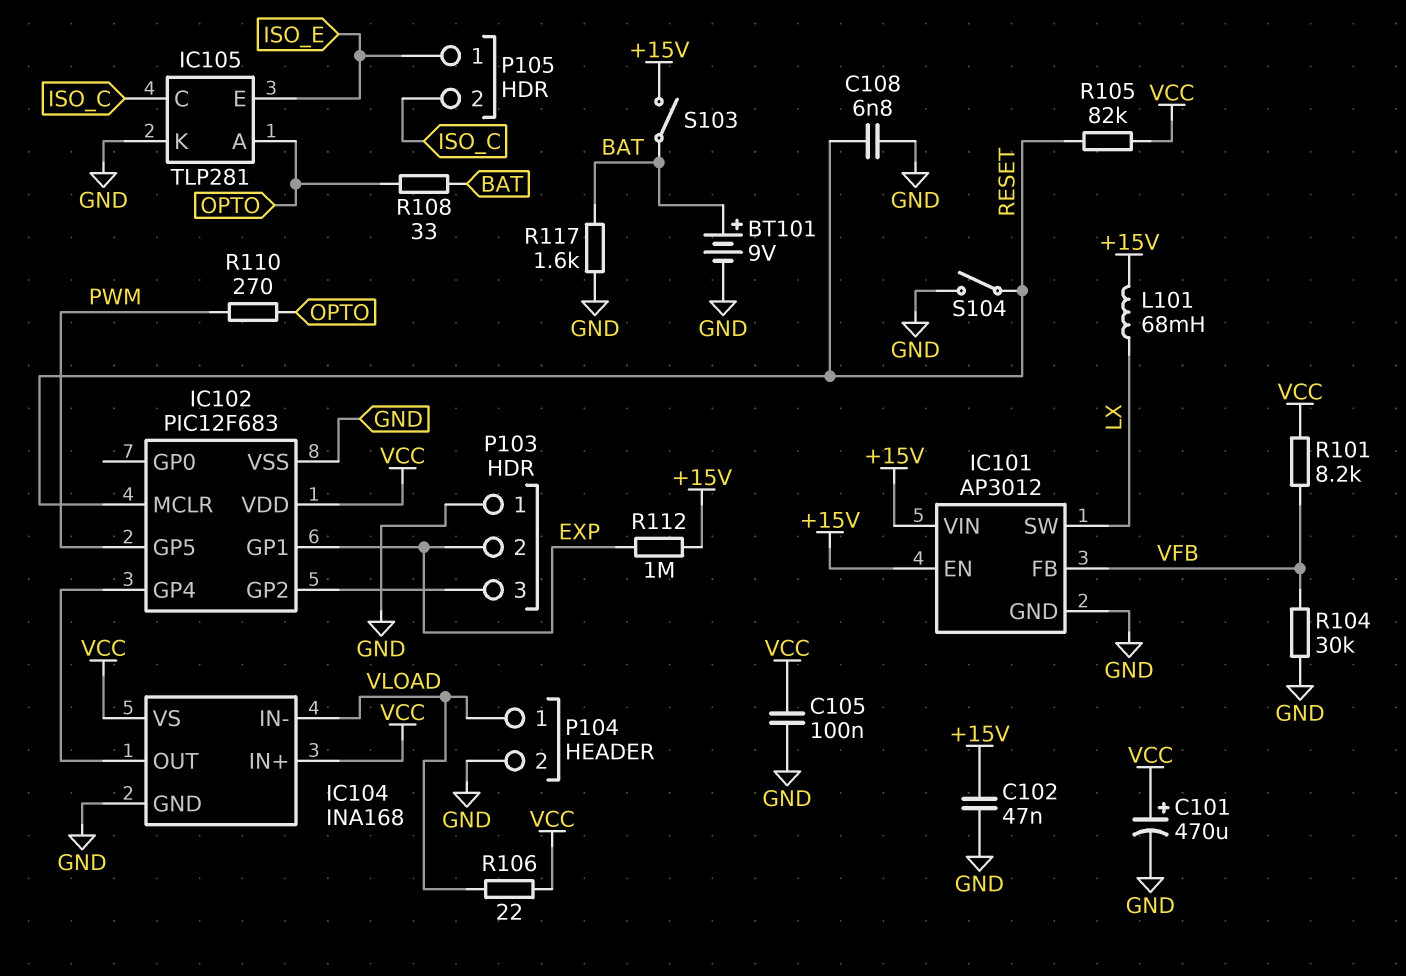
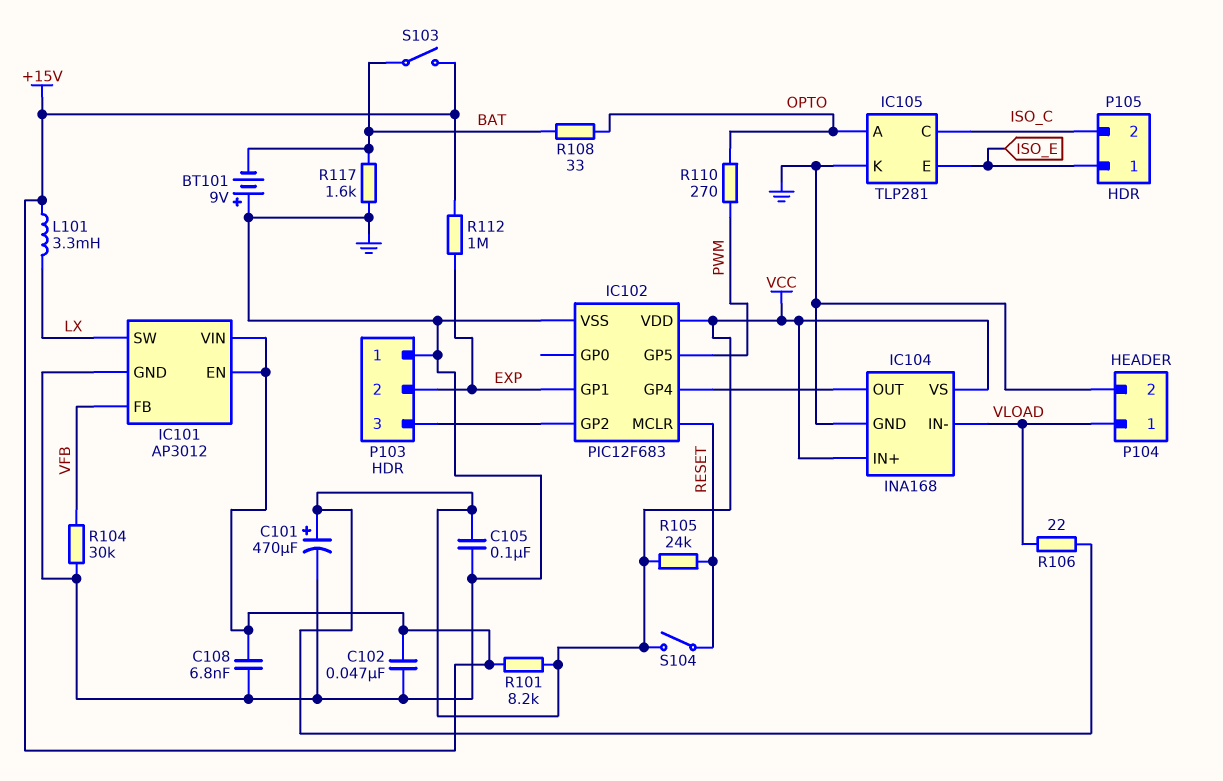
BT101: 9V (plus BAT, minus GND) -> 9V (plus GND, minus BAT)
C108: 6.8nF (GND, RESET) -> 6.8nF (+15V, GND)
L101: 68mH (+15V, LX) -> 3.3mH (+15V, LX)
R101: 8.2k (VCC, VFB) -> 8.2k (+15V, VCC)
R105: 82k (RESET, VCC) -> 24k (RESET, VCC)
S104: switch (GND, RESET) -> switch (RESET, VCC)

